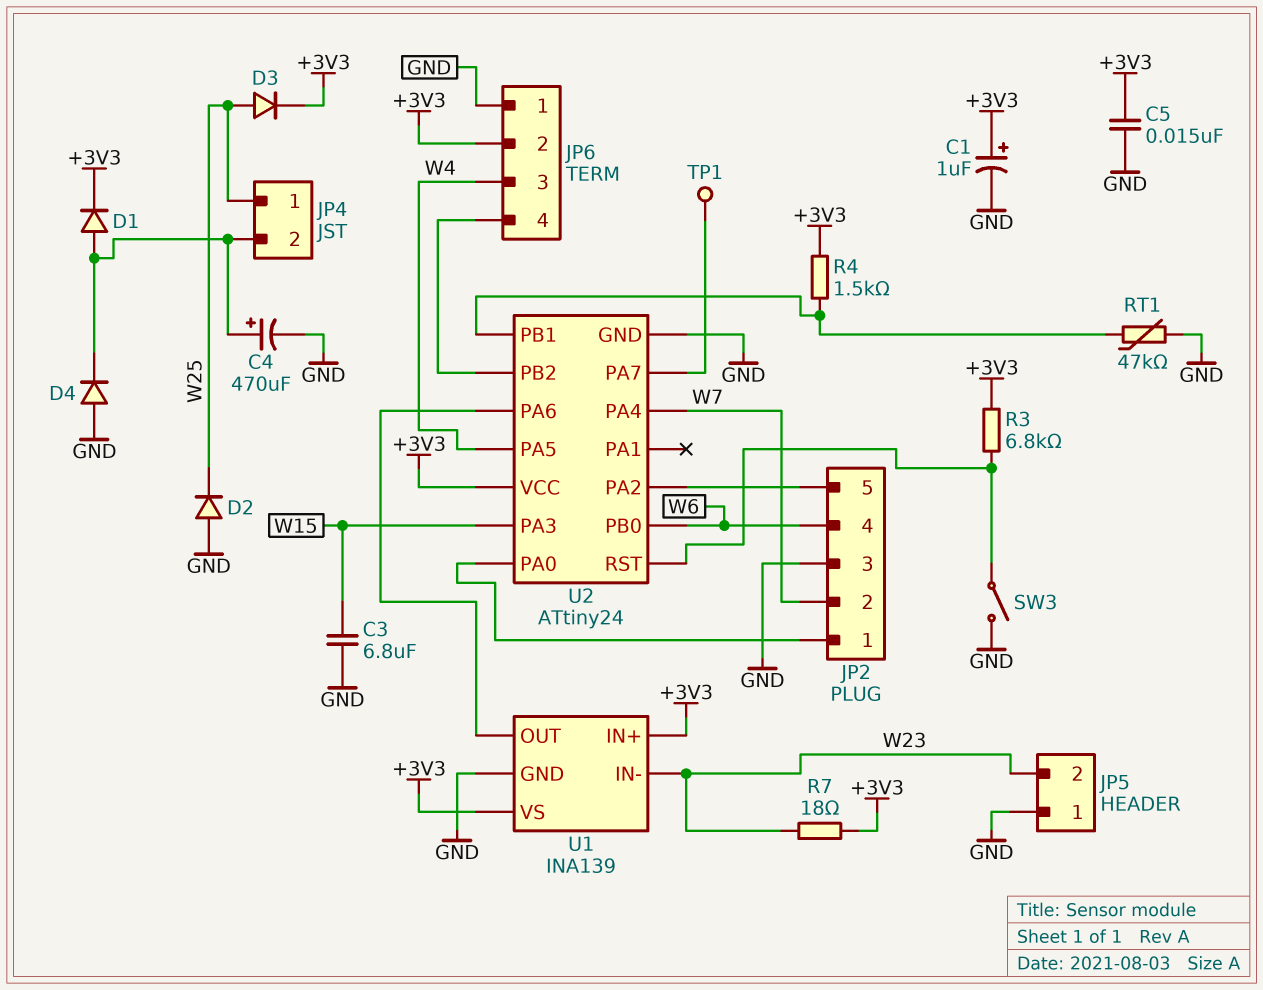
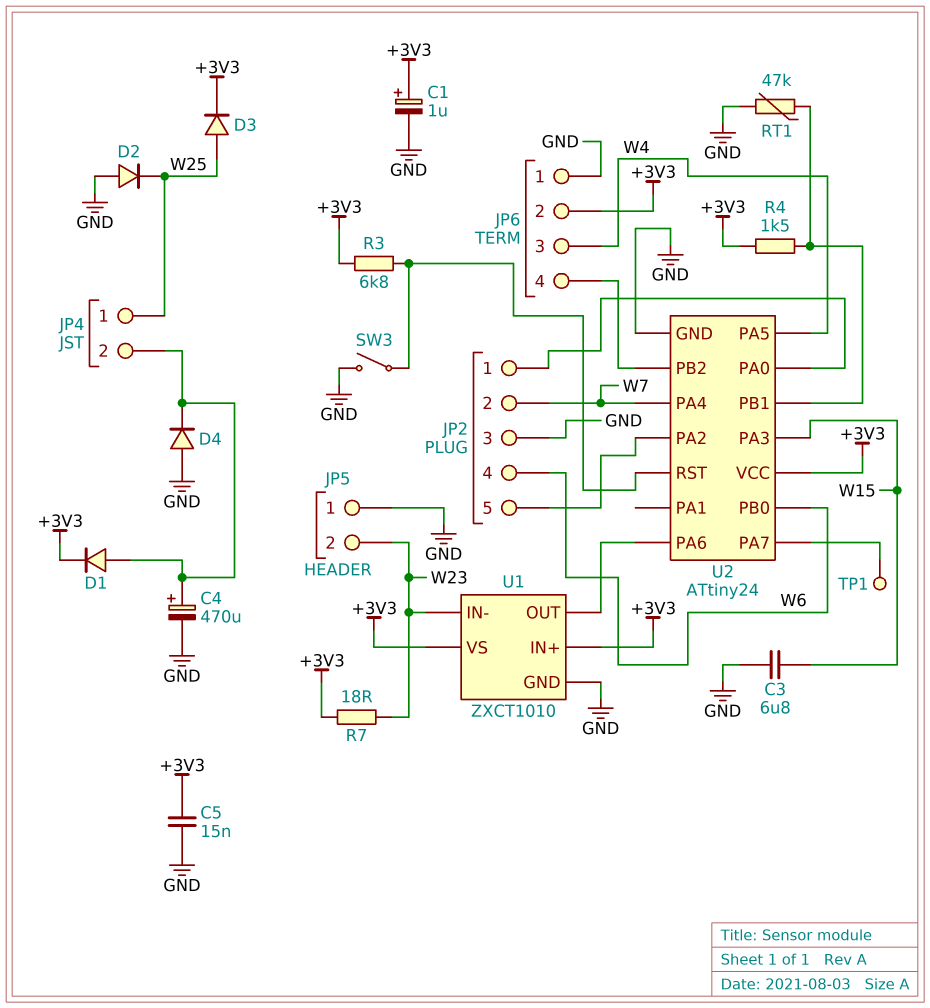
U1: INA139 -> ZXCT1010

